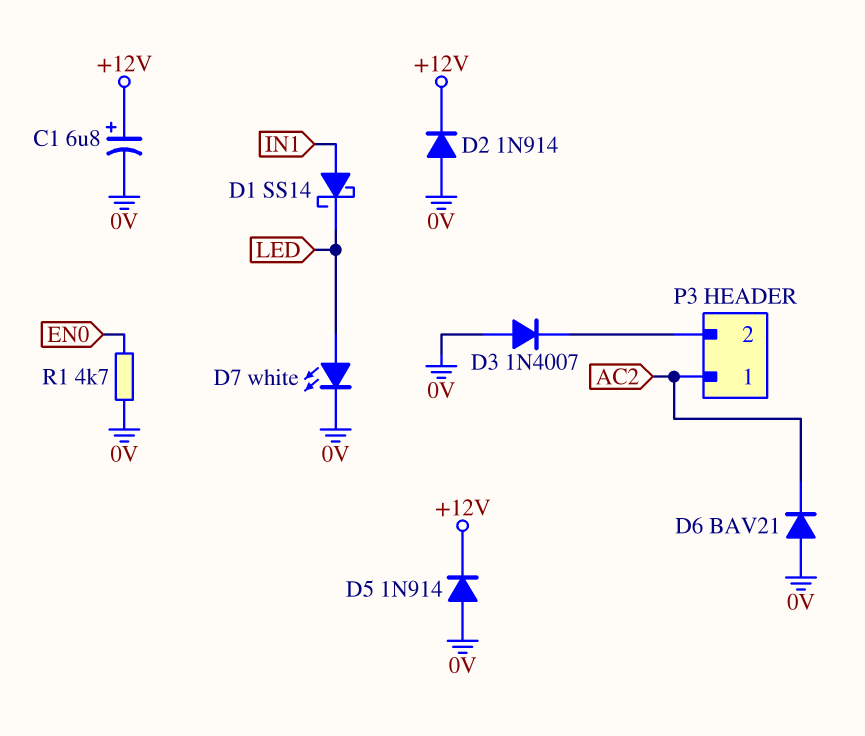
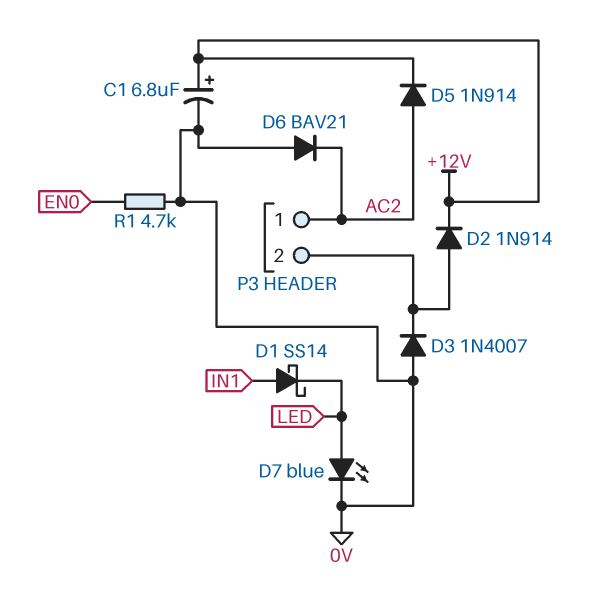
D2: diode 1N914 (A 0V, K +12V) -> diode 1N914 (A P3/2, K +12V)
D5: diode 1N914 (A 0V, K +12V) -> diode 1N914 (A AC2, K +12V)
D7: LED white (A LED, K 0V) -> LED blue (A LED, K 0V)

